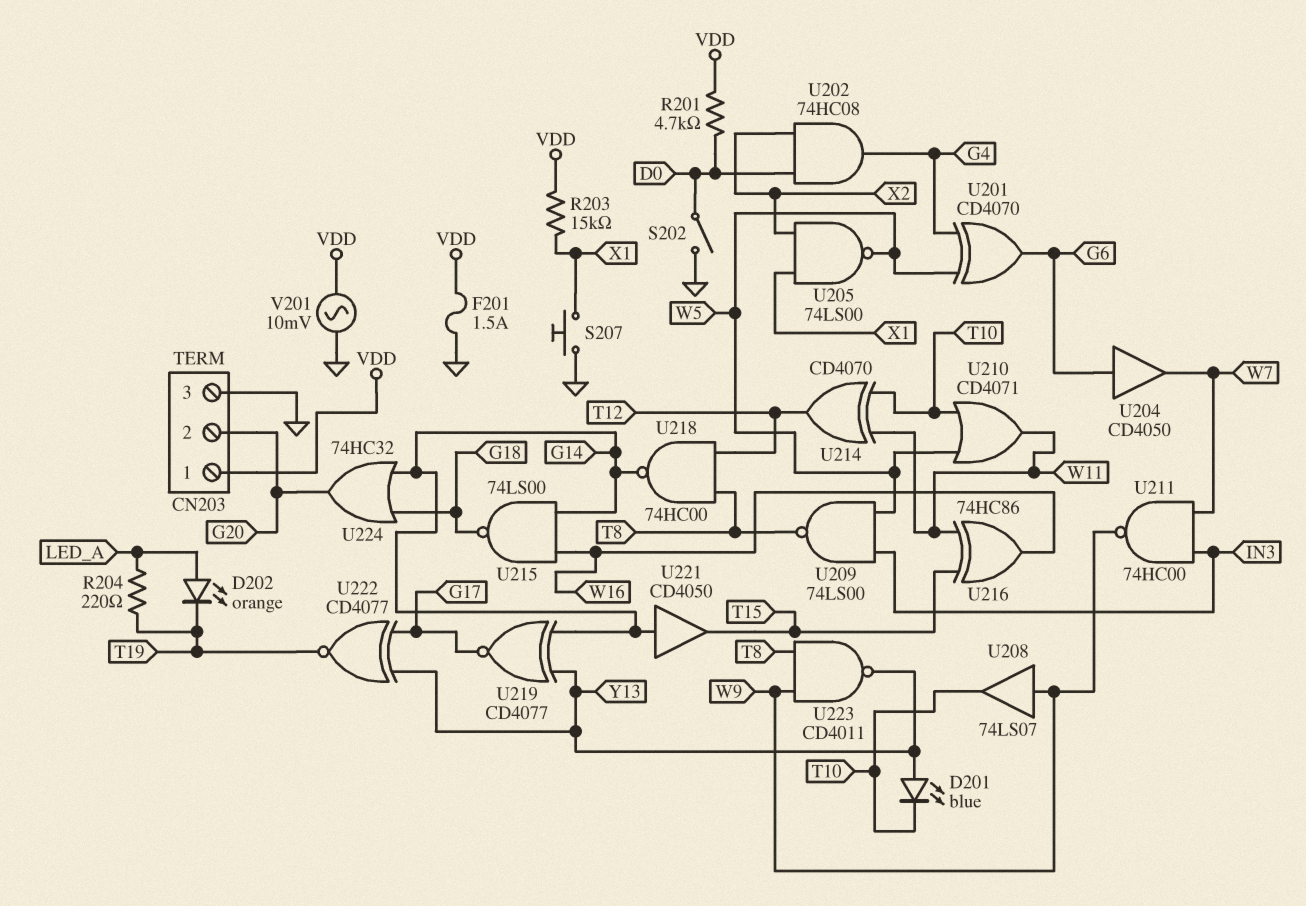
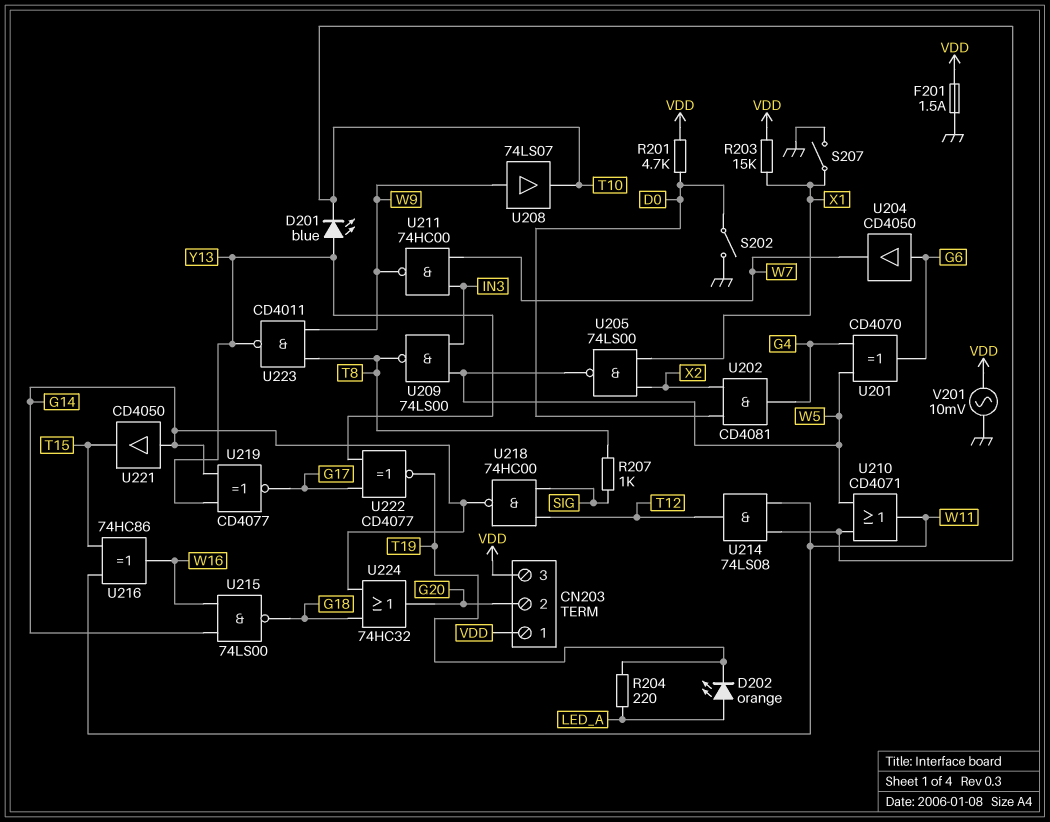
CN203 pin 3: GND -> VDD
R207: none -> 1k (SIG, T8)
S207: button (GND, X1) -> switch (GND, X1)
U202: AND 74HC08 (in D0, in X2, out G4) -> AND CD4081 (in D0, in X2, out G4)
U214: XOR CD4070 (in T10, in W11, out T12) -> AND 74LS08 (in T10, in W11, out T12)
U218: NAND 74HC00 (in T8, in T12, out G14) -> NAND 74HC00 (in SIG, in T12, out G14)

